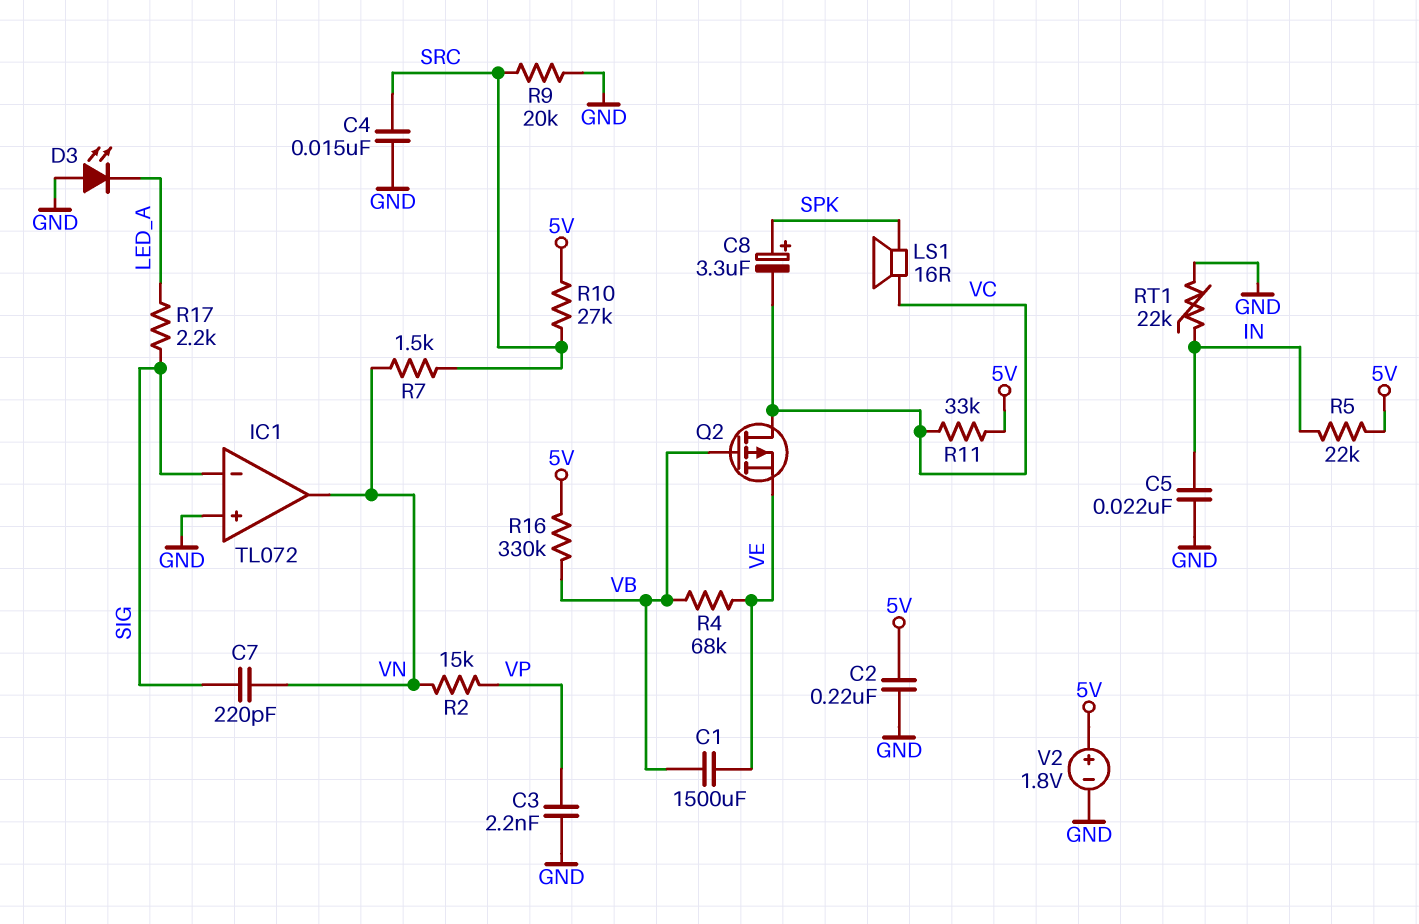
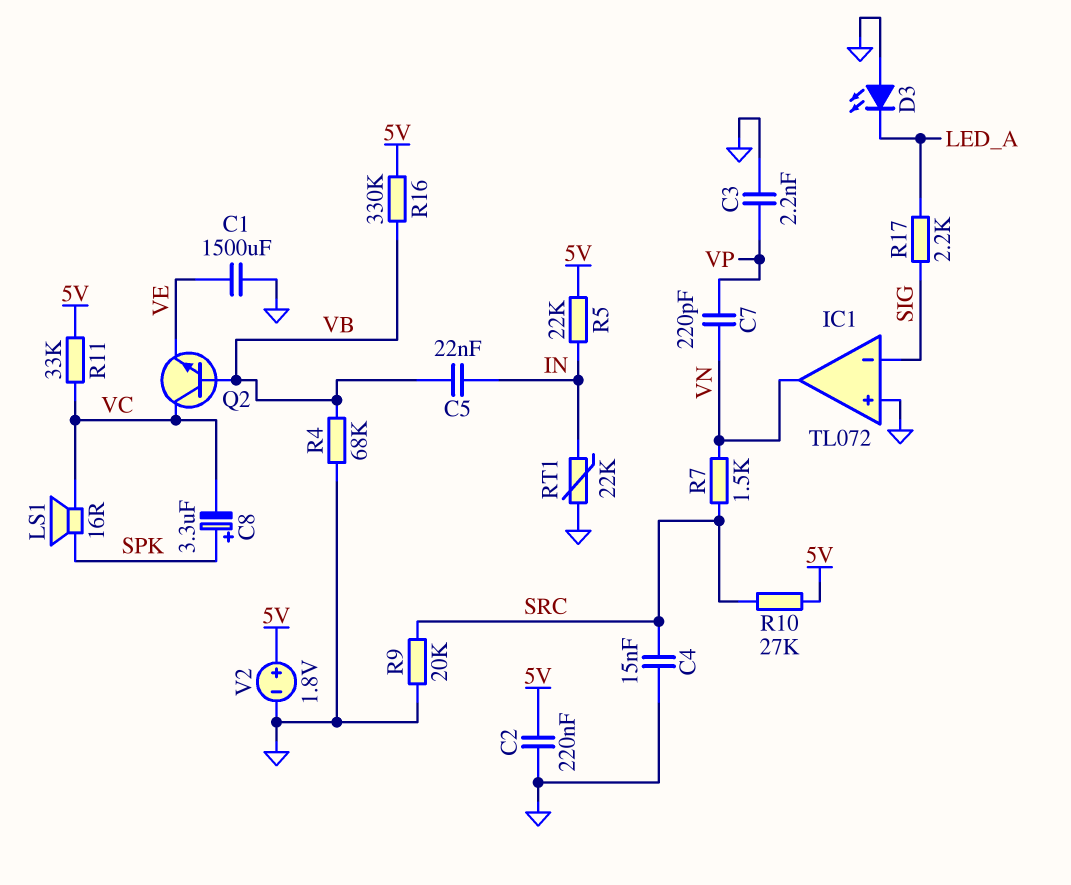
C1: 1500uF (VB, VE) -> 1500uF (GND, VE)
C5: 22nF (GND, IN) -> 22nF (IN, VB)
C7: 220pF (SIG, VN) -> 220pF (VN, VP)
Q2: PMOS (G VB, D VC, S VE) -> NPN (B VB, C VC, E VE)
R2: 15k (VN, VP) -> none
R4: 68k (VB, VE) -> 68k (GND, VB)

